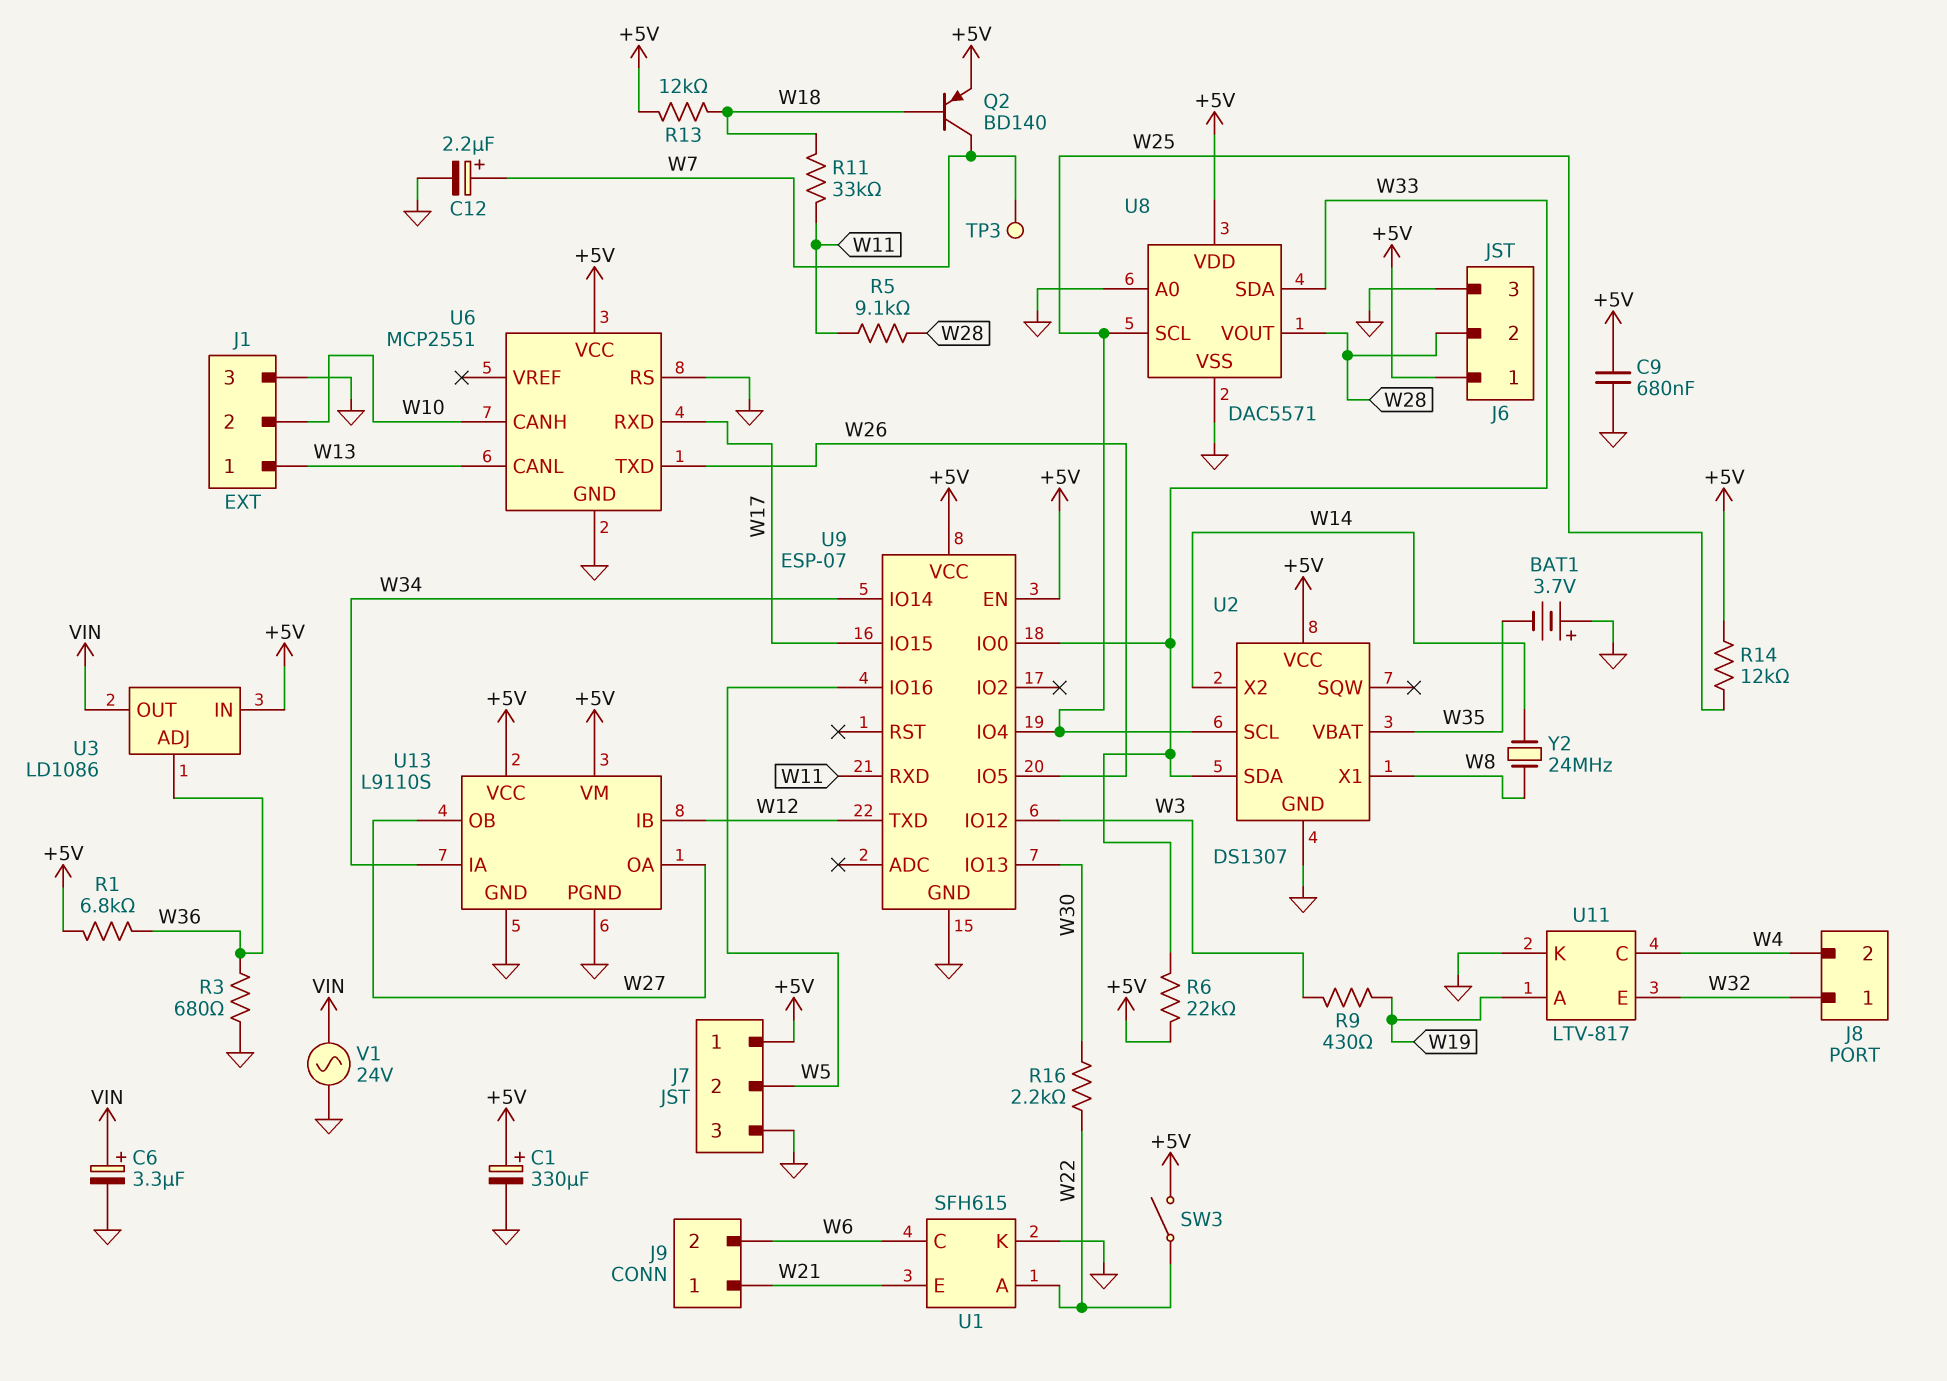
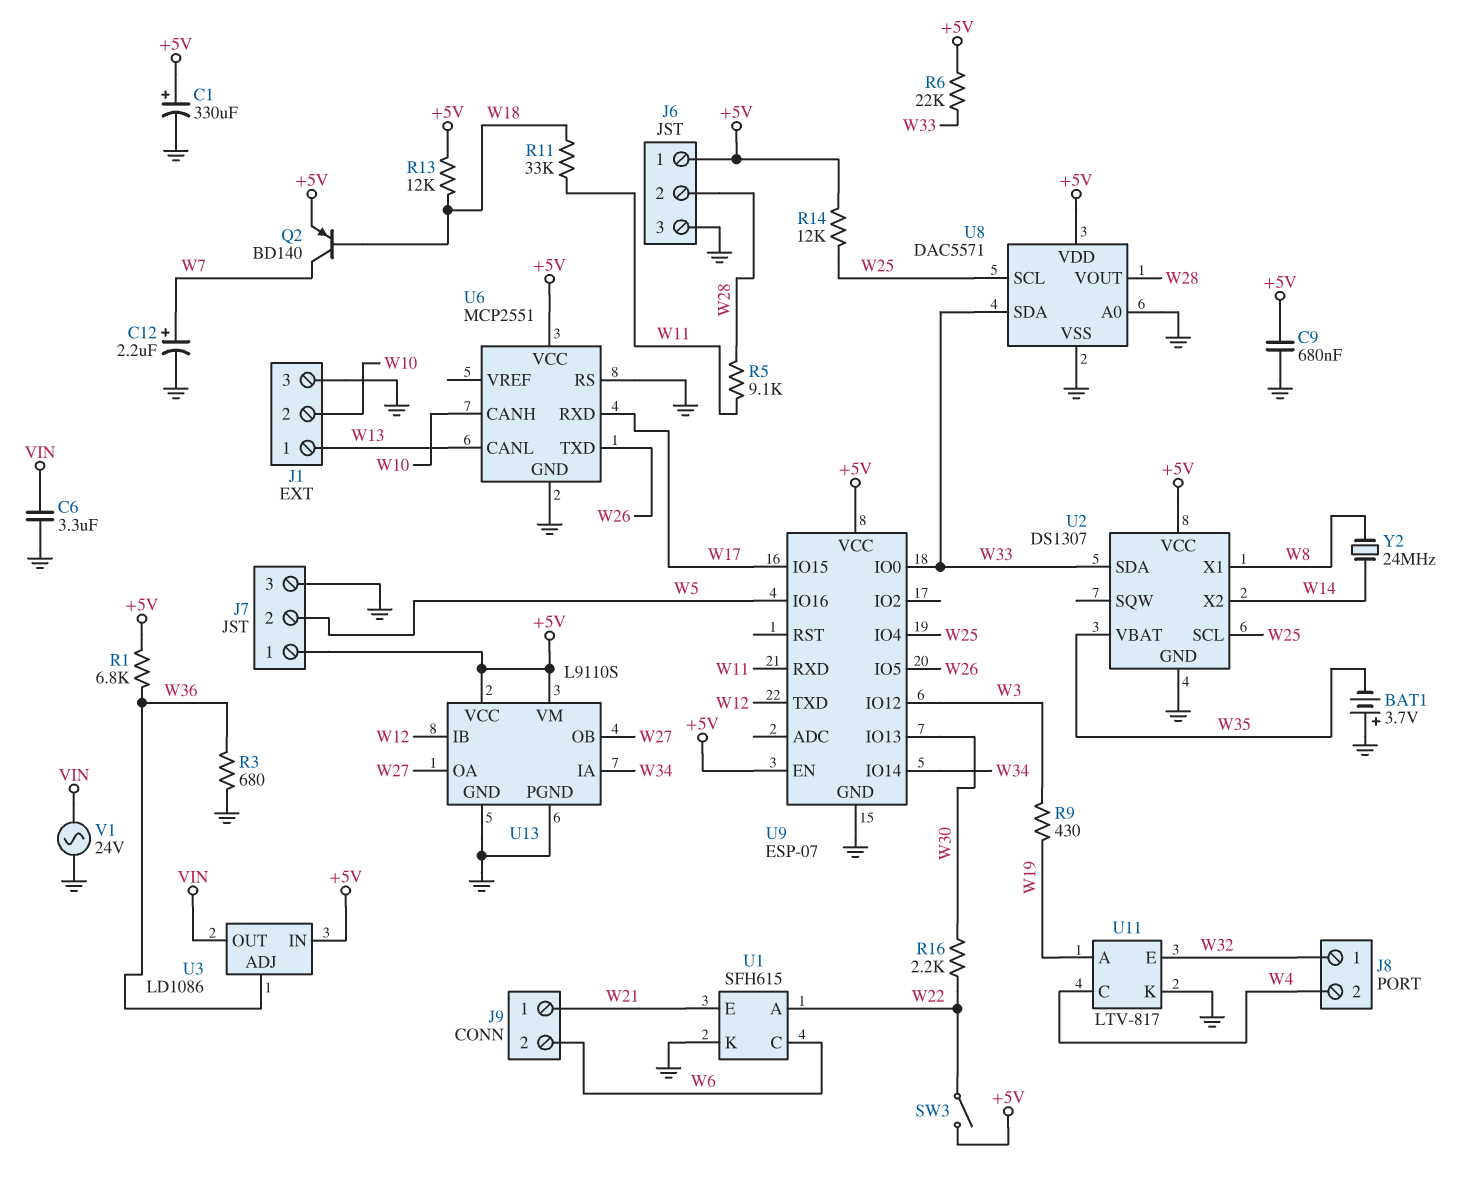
C6: 3.3uF (plus VIN, minus GND) -> 3.3uF (GND, VIN)
TP3: test point (W7) -> none

